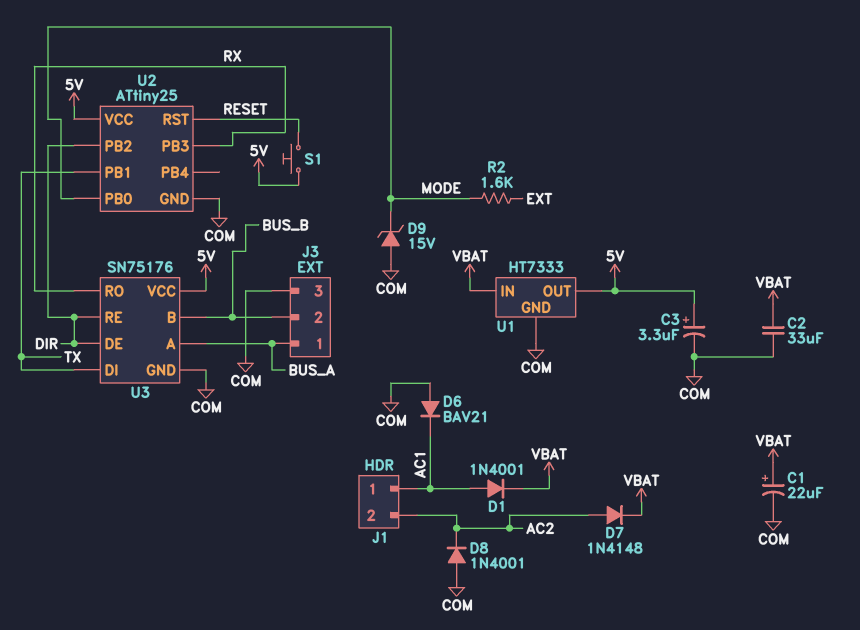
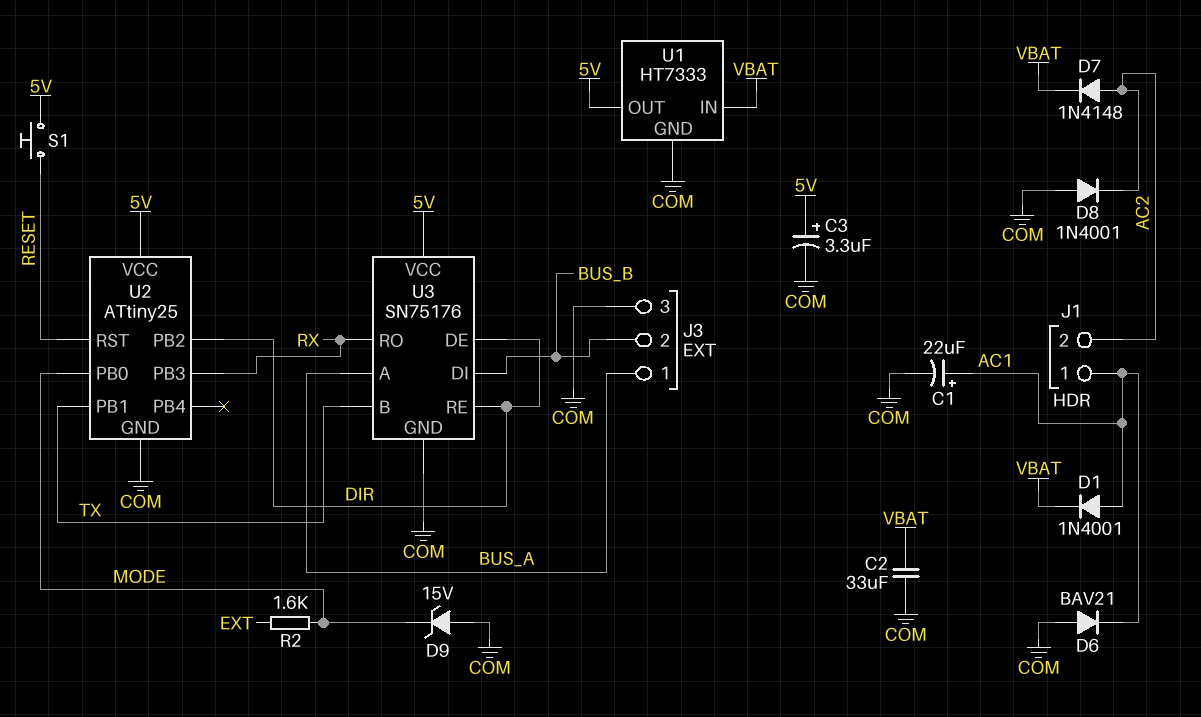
C1: 22uF (plus VBAT, minus COM) -> 22uF (plus AC1, minus COM)
U3 pin B: BUS_B -> TX
U3 pin DI: TX -> BUS_B

